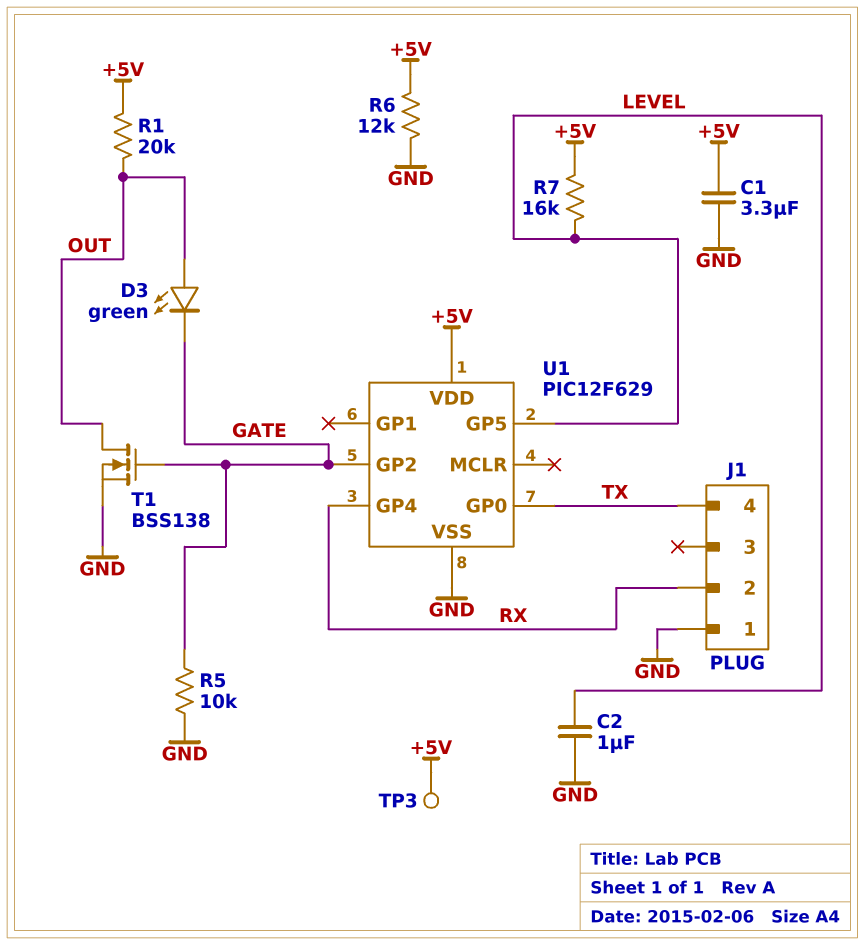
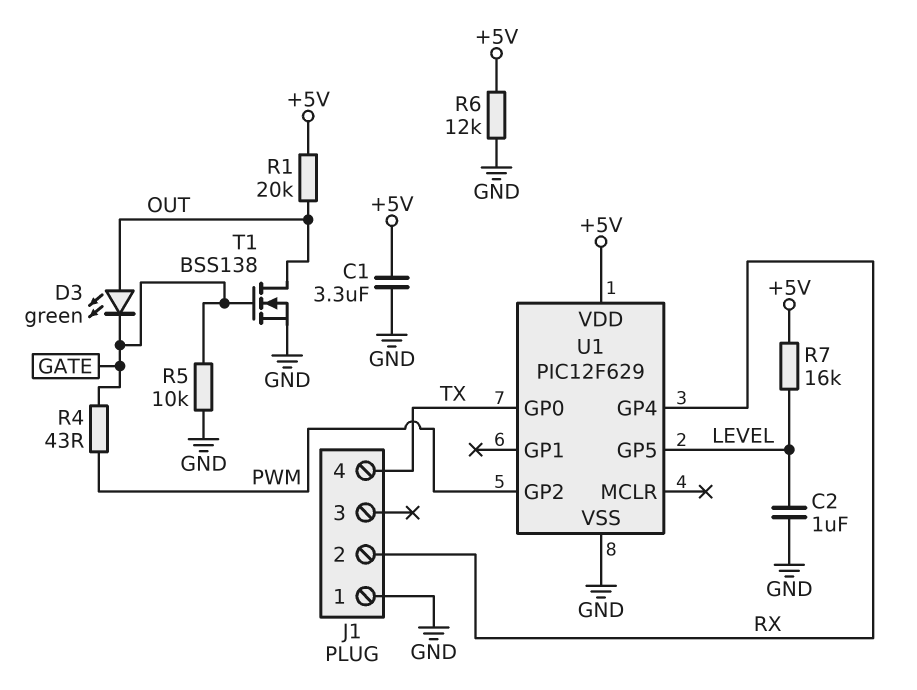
R4: none -> 43 (GATE, PWM)
TP3: test point (+5V) -> none
U1 pin GP2: GATE -> PWM

